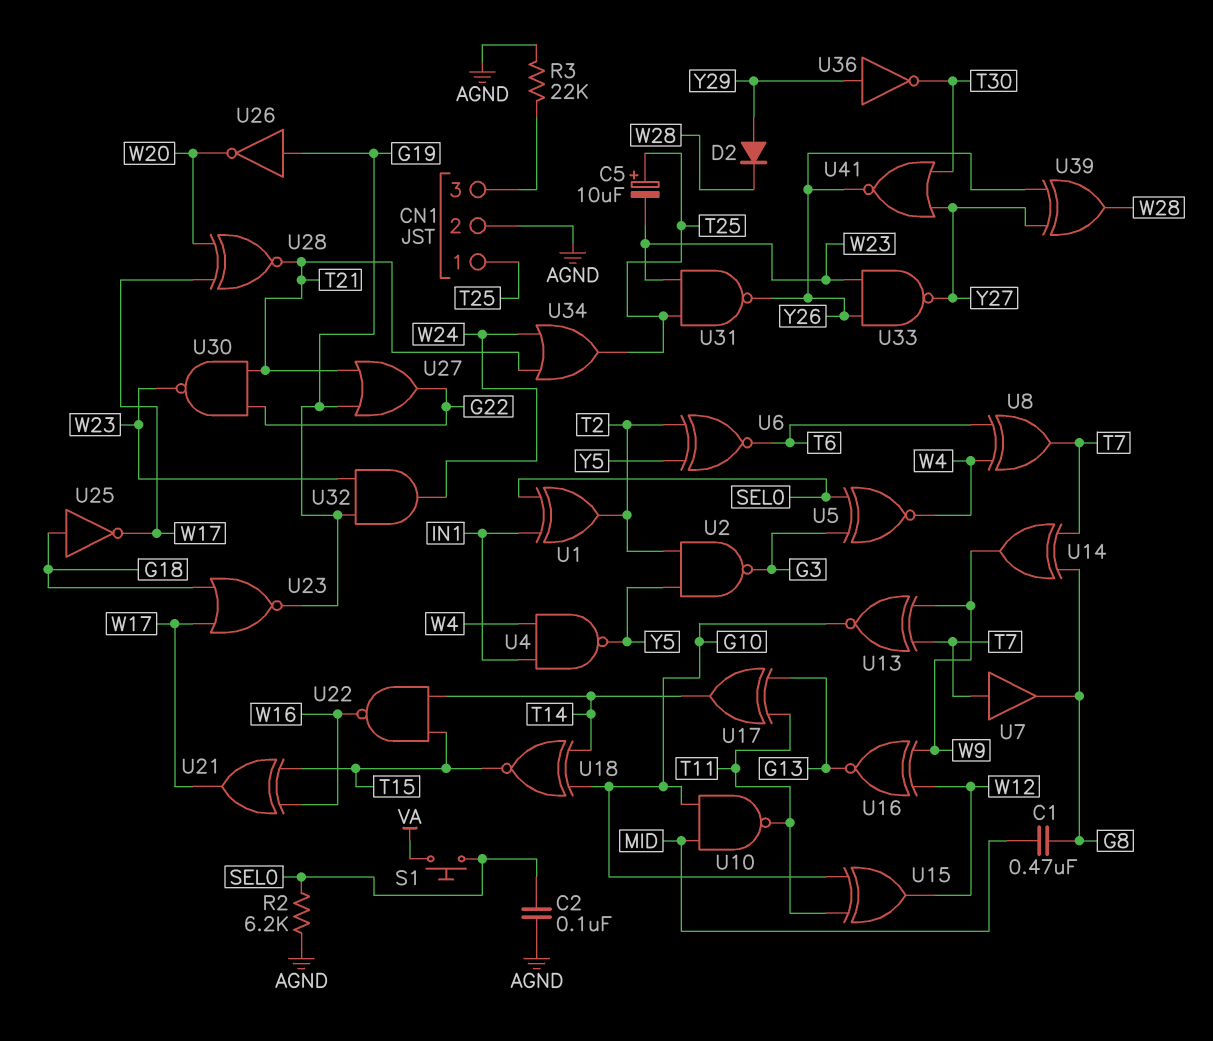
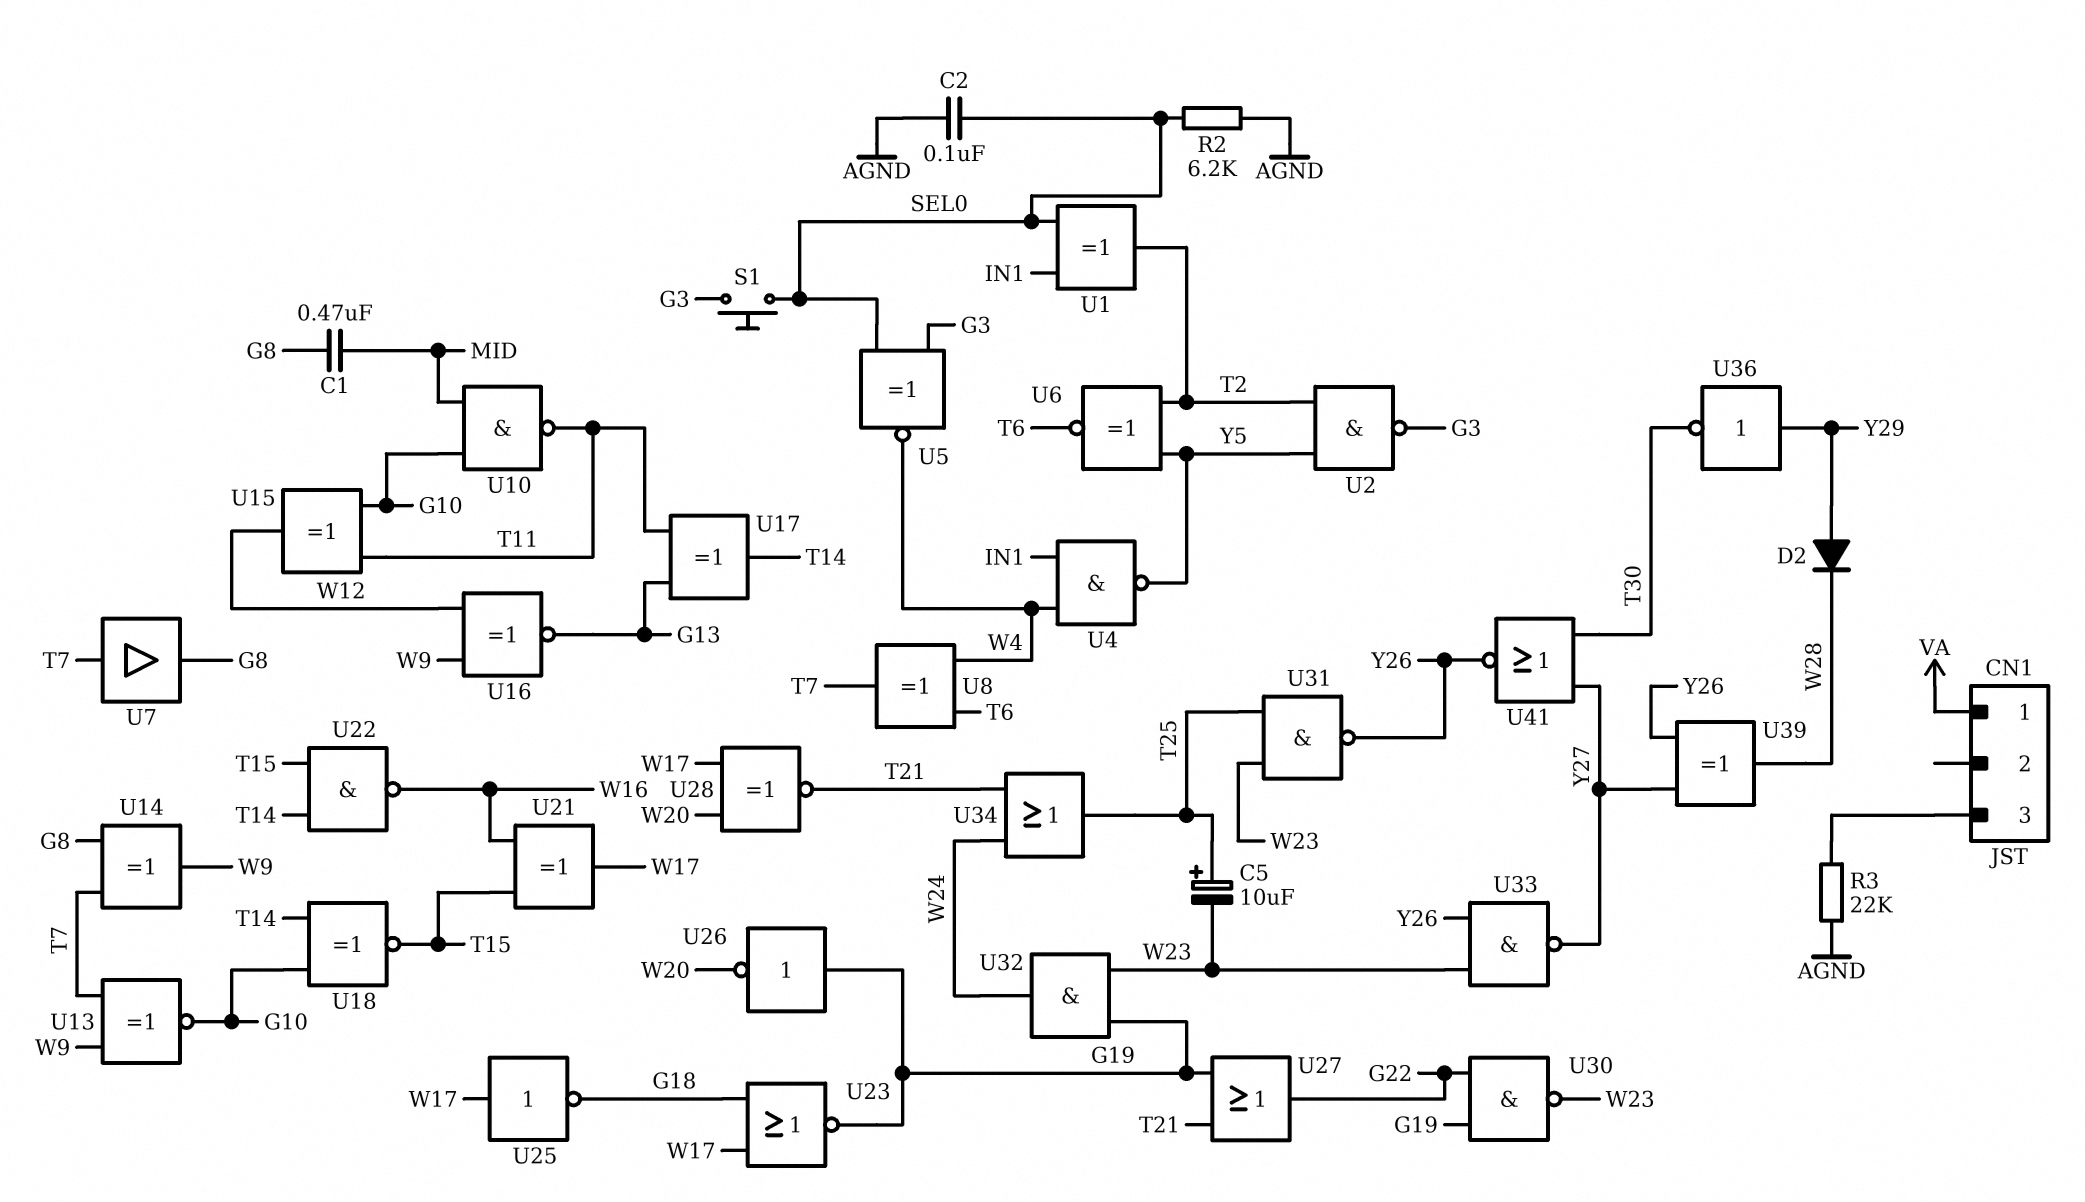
CN1 pin 1: T25 -> VA
CN1 pin 2: AGND -> none
S1: button (SEL0, VA) -> button (G3, SEL0)
U25: NOT (in G18, out W17) -> NOT (in W17, out G18)
U30: NAND (in G22, in T21, out W23) -> NAND (in G19, in G22, out W23)

